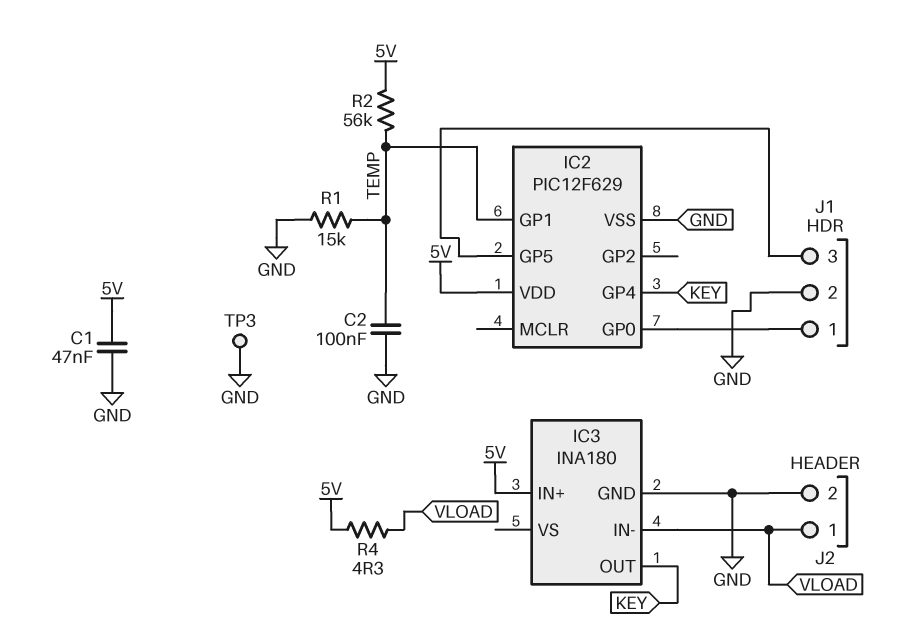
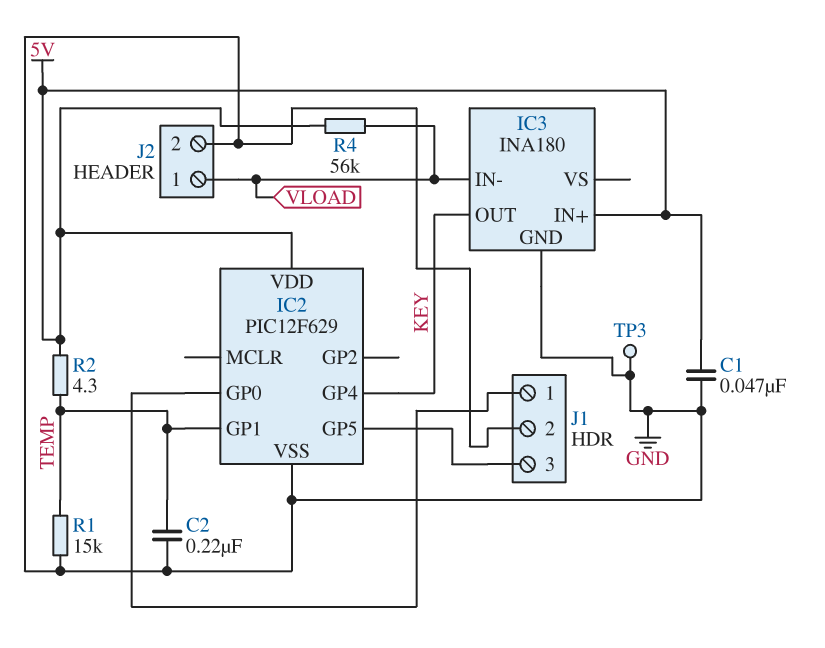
C2: 100nF (GND, TEMP) -> 220nF (GND, TEMP)
R2: 56k (5V, TEMP) -> 4.3 (5V, TEMP)
R4: 4.3 (5V, VLOAD) -> 56k (5V, VLOAD)

